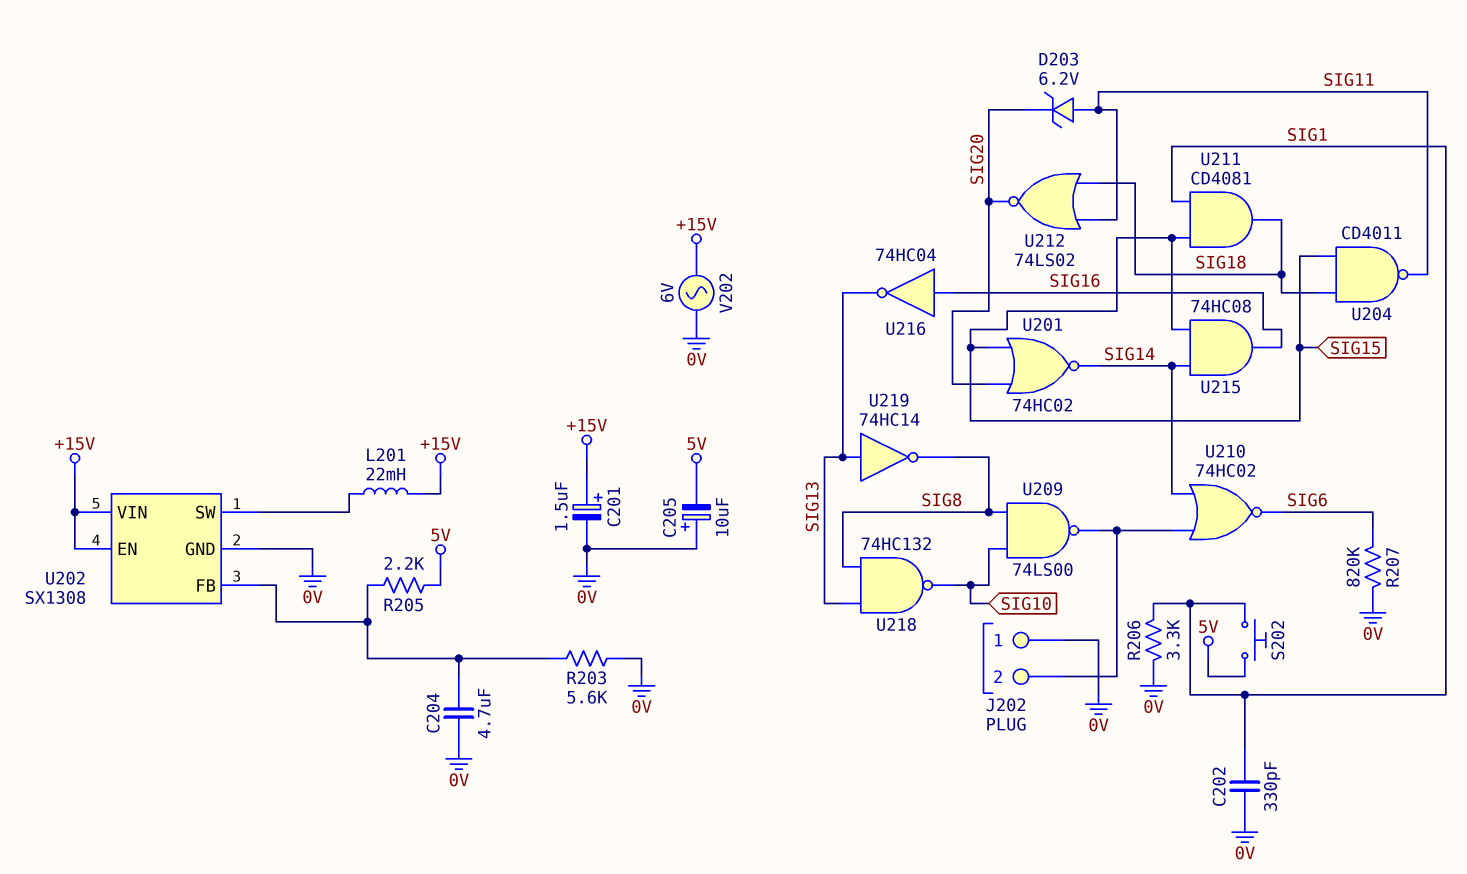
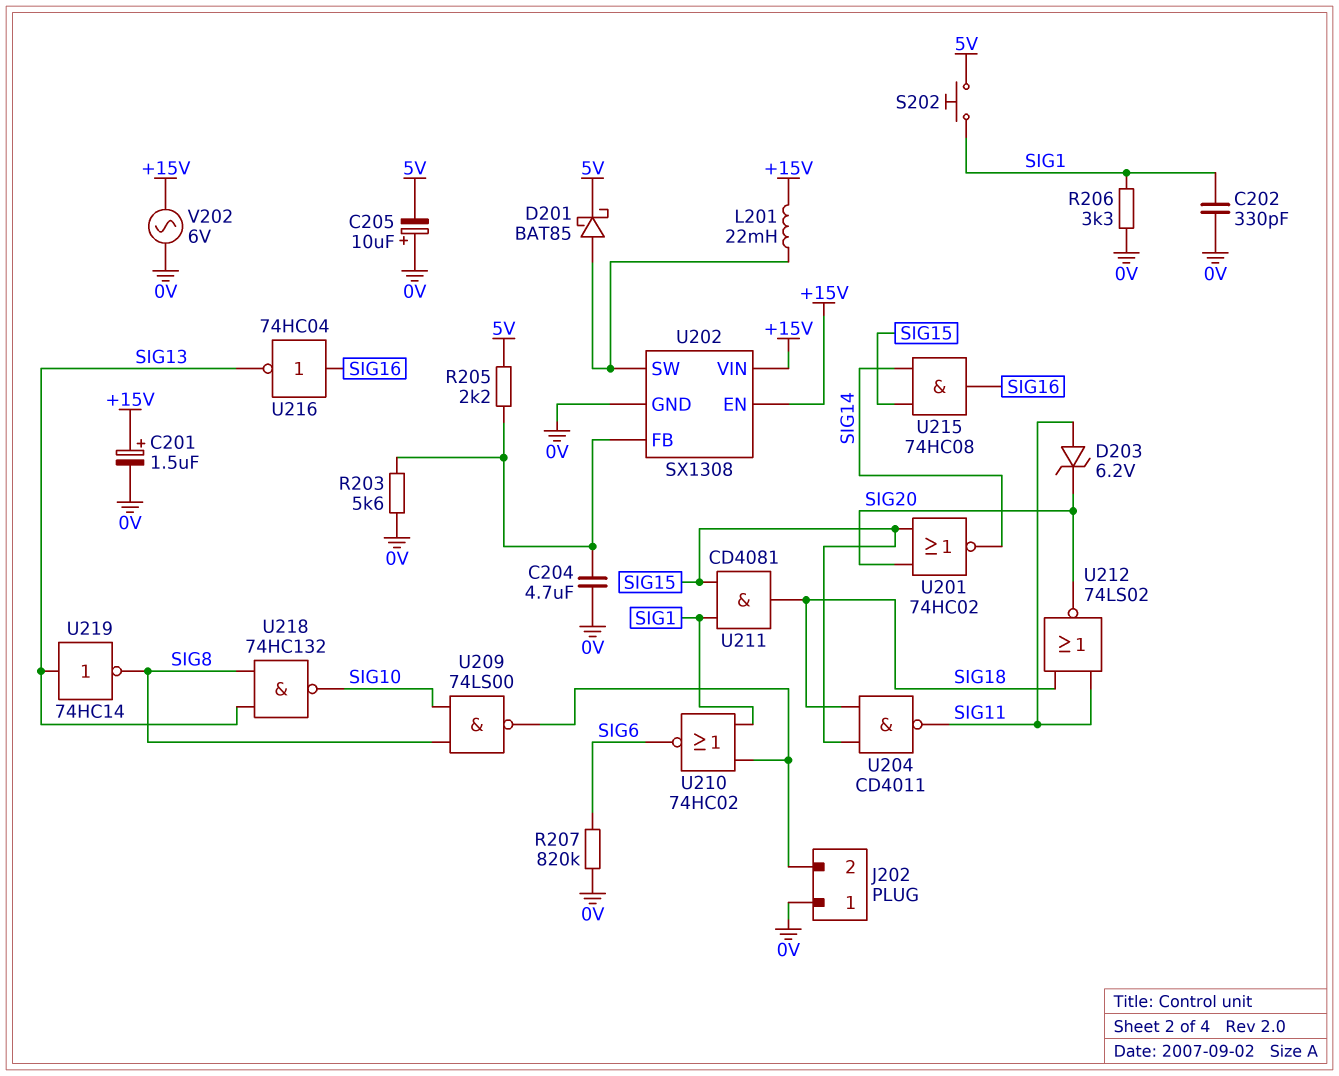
D201: none -> schottky BAT85 (A U202/SW, K 5V)
U210: NOR 74HC02 (in J202/2, in SIG14, out SIG6) -> NOR 74HC02 (in J202/2, in SIG1, out SIG6)

